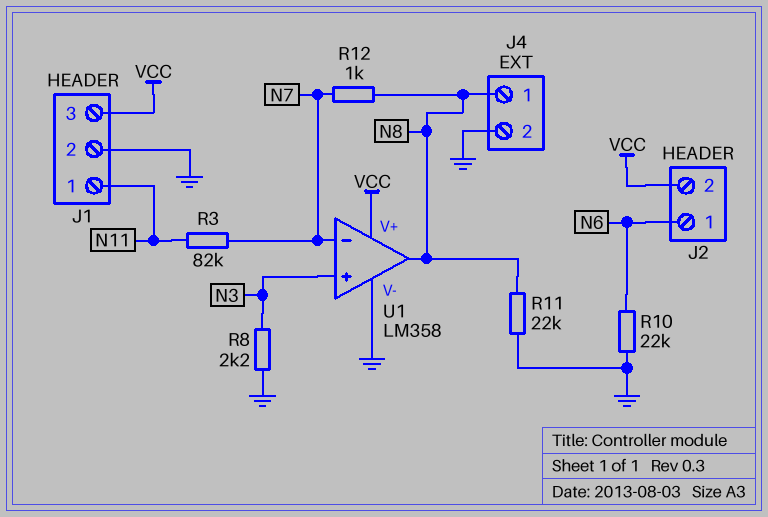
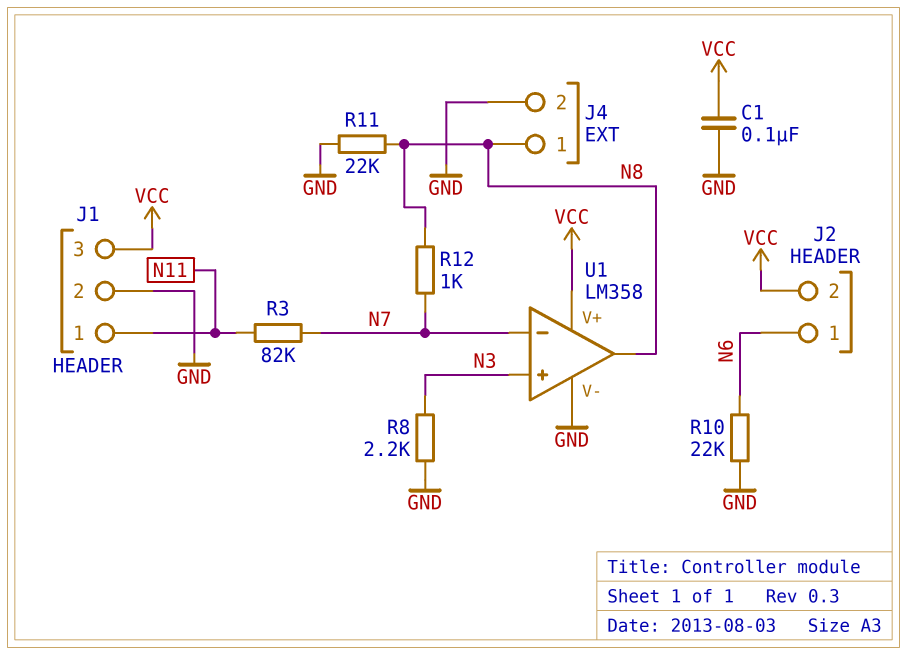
C1: none -> 100nF (GND, VCC)

